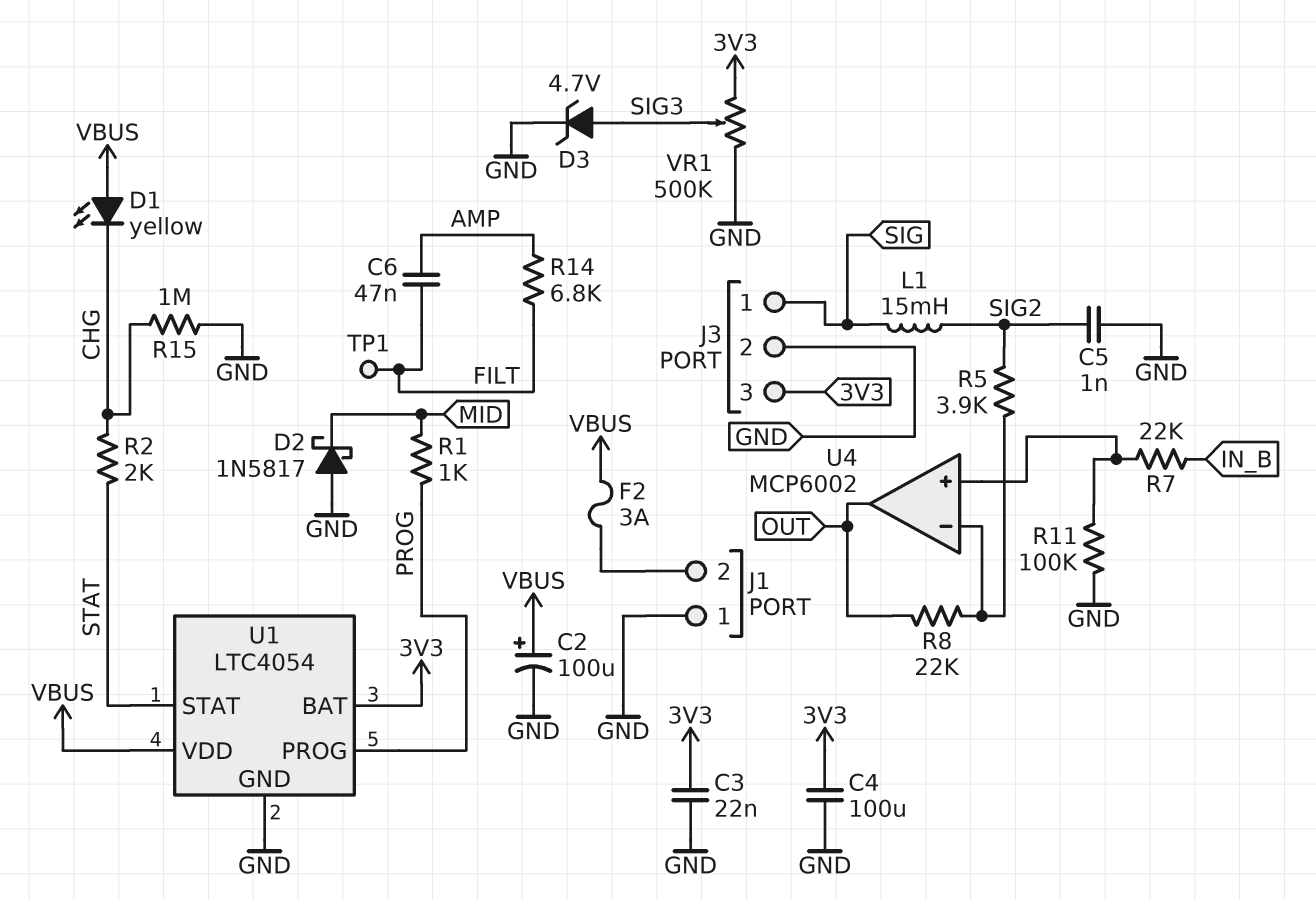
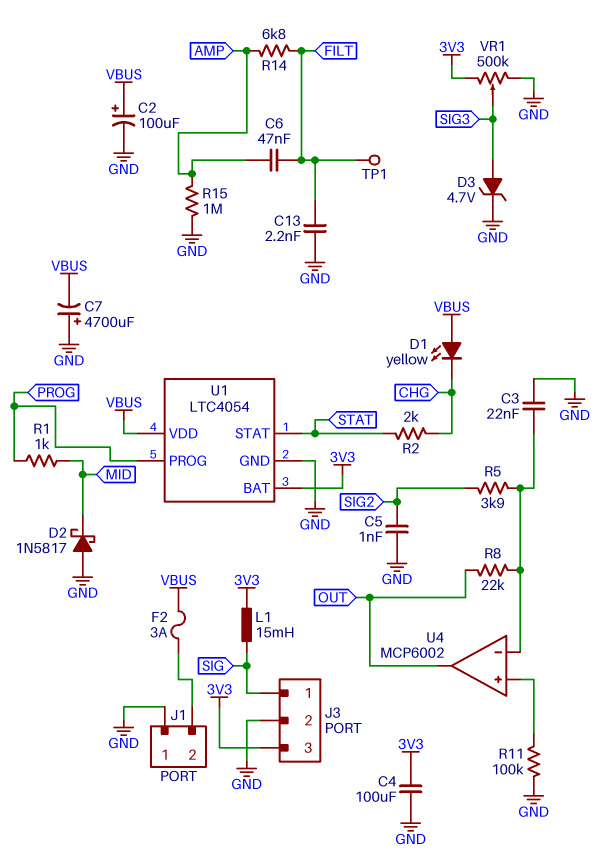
C3: 22nF (3V3, GND) -> 22nF (GND, U4/in-)
C7: none -> 4700uF (plus GND, minus VBUS)
C13: none -> 2.2nF (FILT, GND)
L1: 15mH (SIG, SIG2) -> 15mH (3V3, SIG)
R7: 22k (IN_B, U4/in+) -> none
R15: 1M (CHG, GND) -> 1M (AMP, GND)

